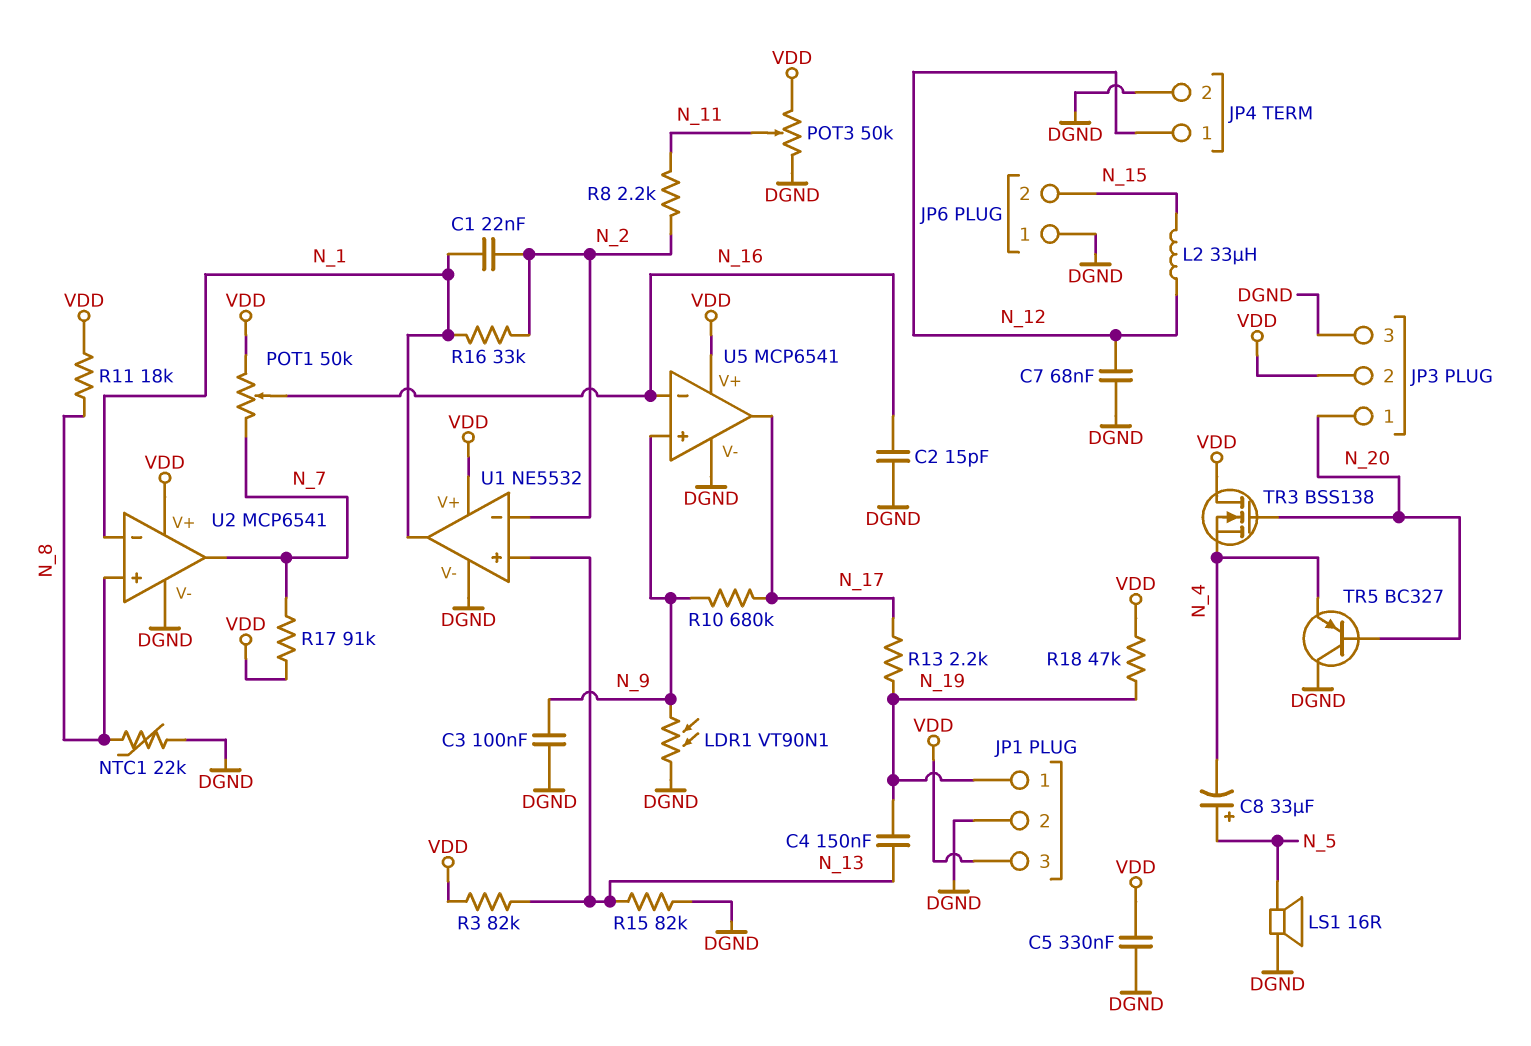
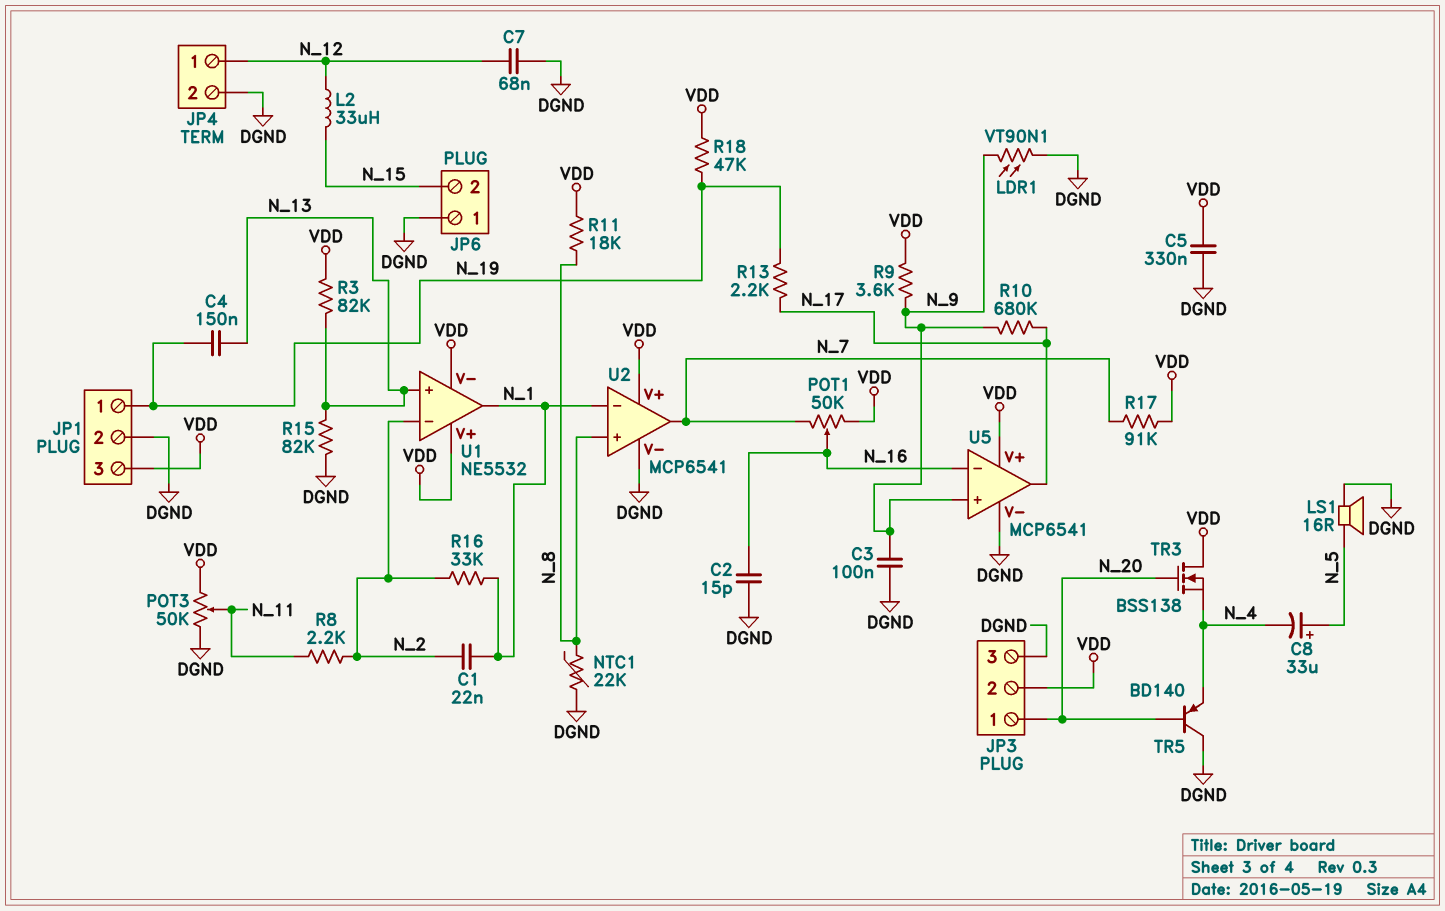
R9: none -> 3.6k (N_9, VDD)
TR5: PNP BC327 (B N_20, C DGND, E N_4) -> PNP BD140 (B N_20, C DGND, E N_4)
U1 pin V-: DGND -> VDD

